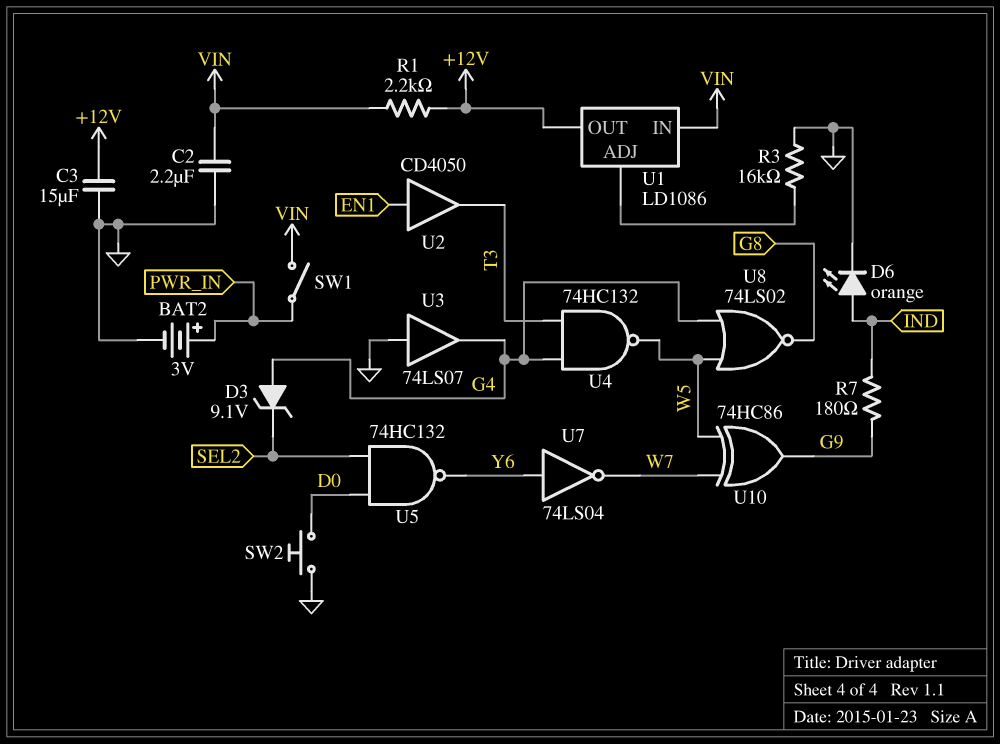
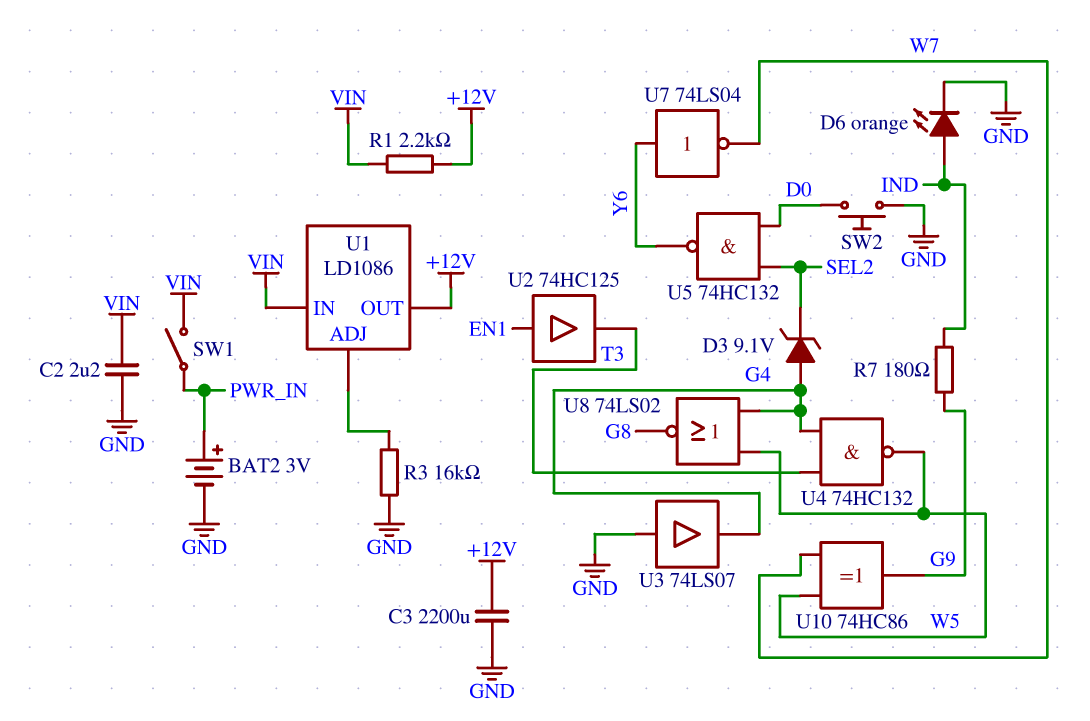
C3: 15uF (+12V, GND) -> 2200uF (+12V, GND)
U2: buffer CD4050 (in EN1, out T3) -> buffer 74HC125 (in EN1, out T3)

